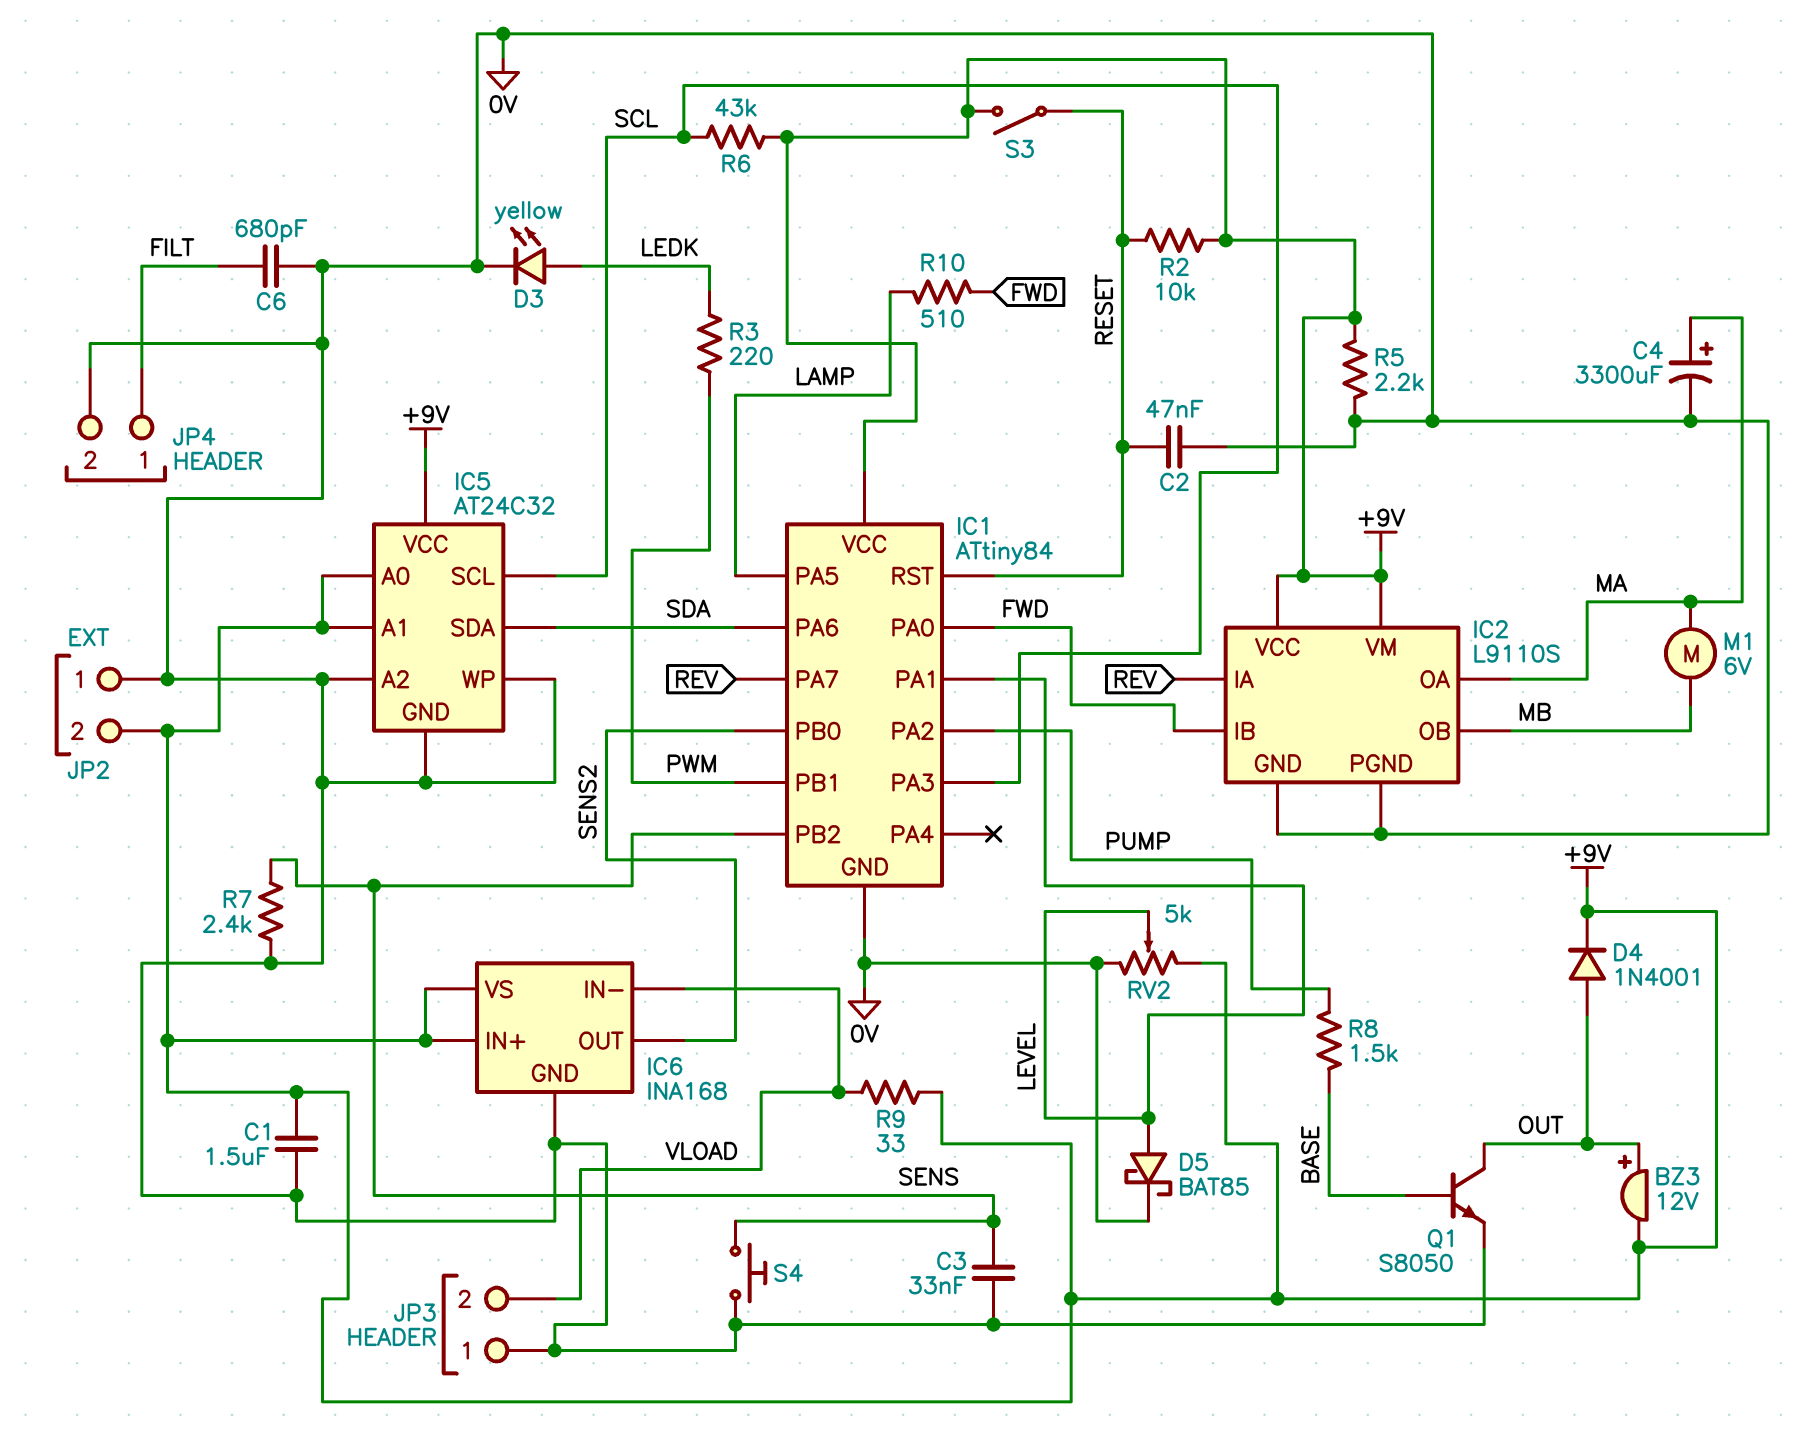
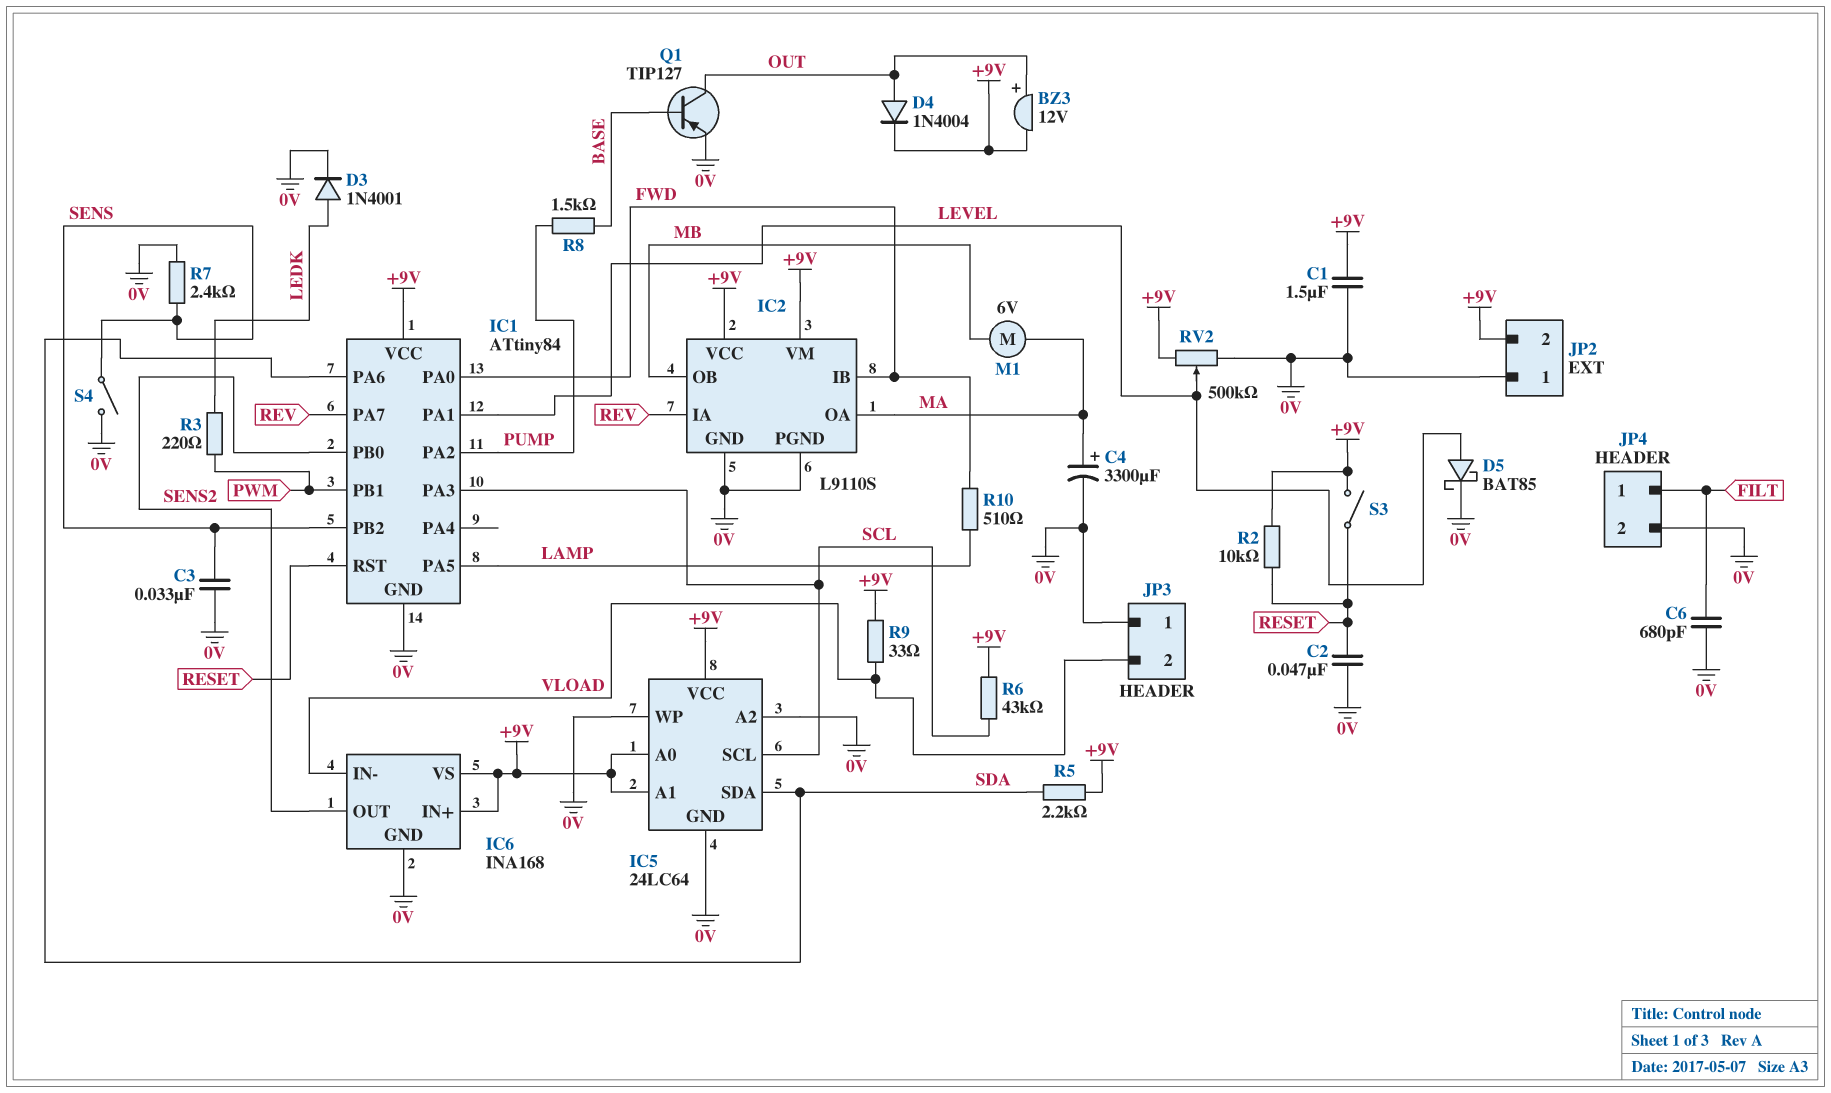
D3: LED yellow (A LEDK, K 0V) -> diode 1N4001 (A LEDK, K 0V)
D4: diode 1N4001 (A OUT, K +9V) -> diode 1N4004 (A OUT, K +9V)
IC5: AT24C32 -> 24LC64
Q1: NPN S8050 (B BASE, C OUT, E 0V) -> PNP TIP127 (B BASE, C OUT, E 0V)
R5: 2.2k (+9V, 0V) -> 2.2k (+9V, SDA)
RV2: 5k (+9V, 0V, wiper LEVEL) -> 500k (+9V, 0V, wiper LEVEL)
S4: button (0V, SENS) -> switch (0V, SENS)

